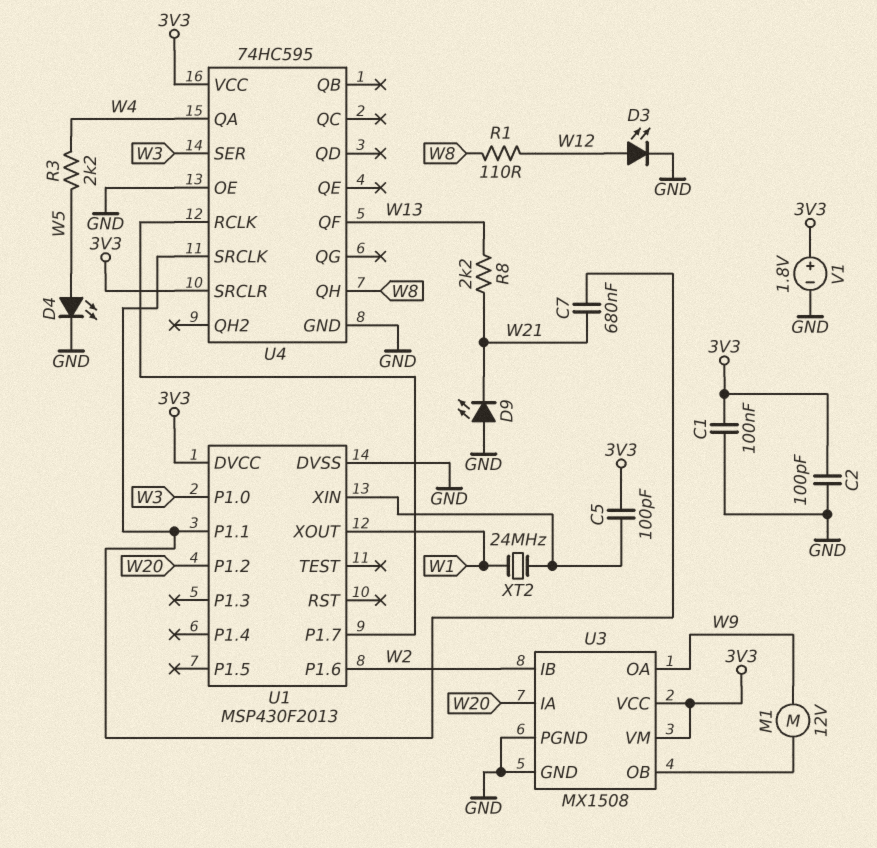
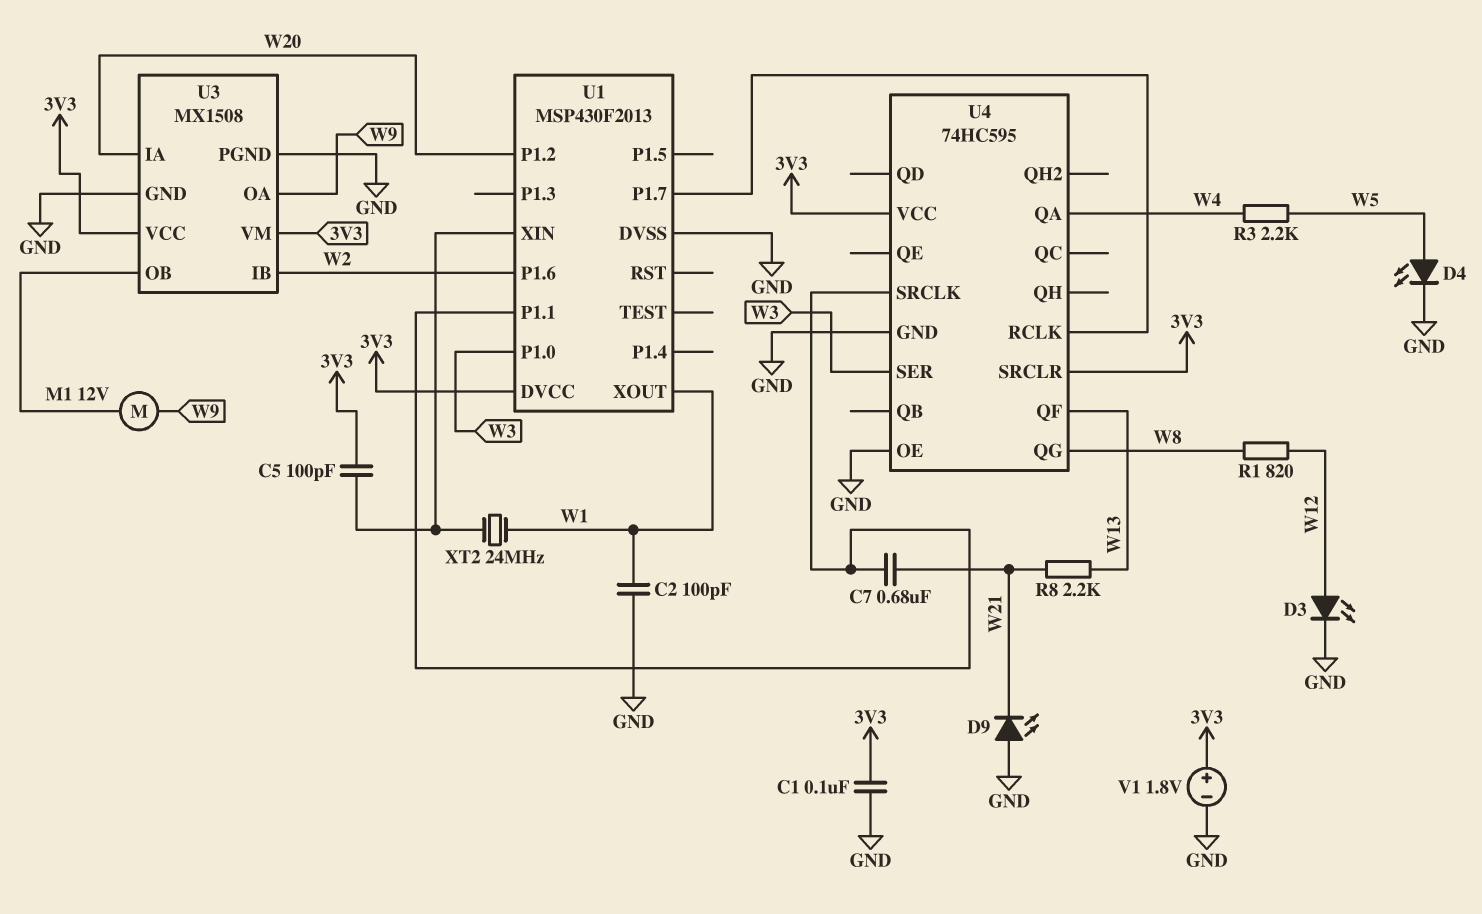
C2: 100pF (3V3, GND) -> 100pF (GND, W1)
R1: 110 (W8, W12) -> 820 (W8, W12)
U4 pin QG: none -> W8
U4 pin QH: W8 -> none

